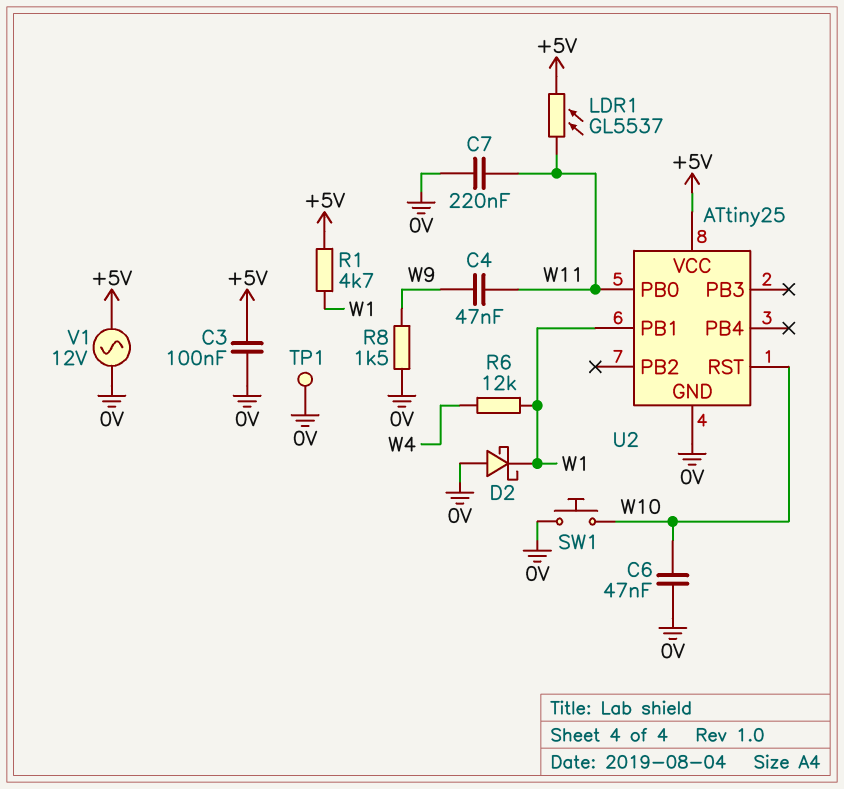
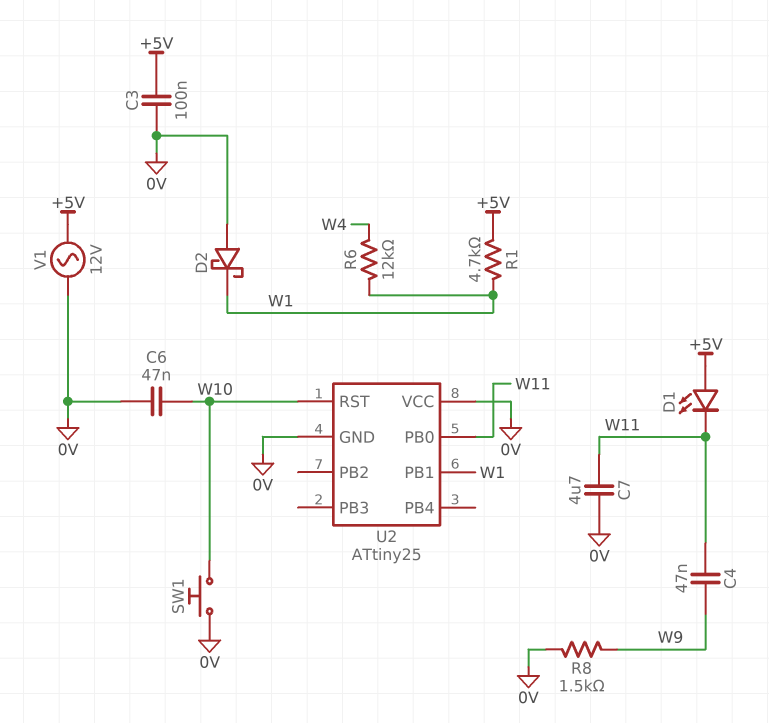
C7: 220nF (0V, W11) -> 4.7uF (0V, W11)
D1: none -> LED (A +5V, K W11)
LDR1: GL5537 (+5V, W11) -> none
TP1: test point (0V) -> none
U2 pin VCC: +5V -> 0V

